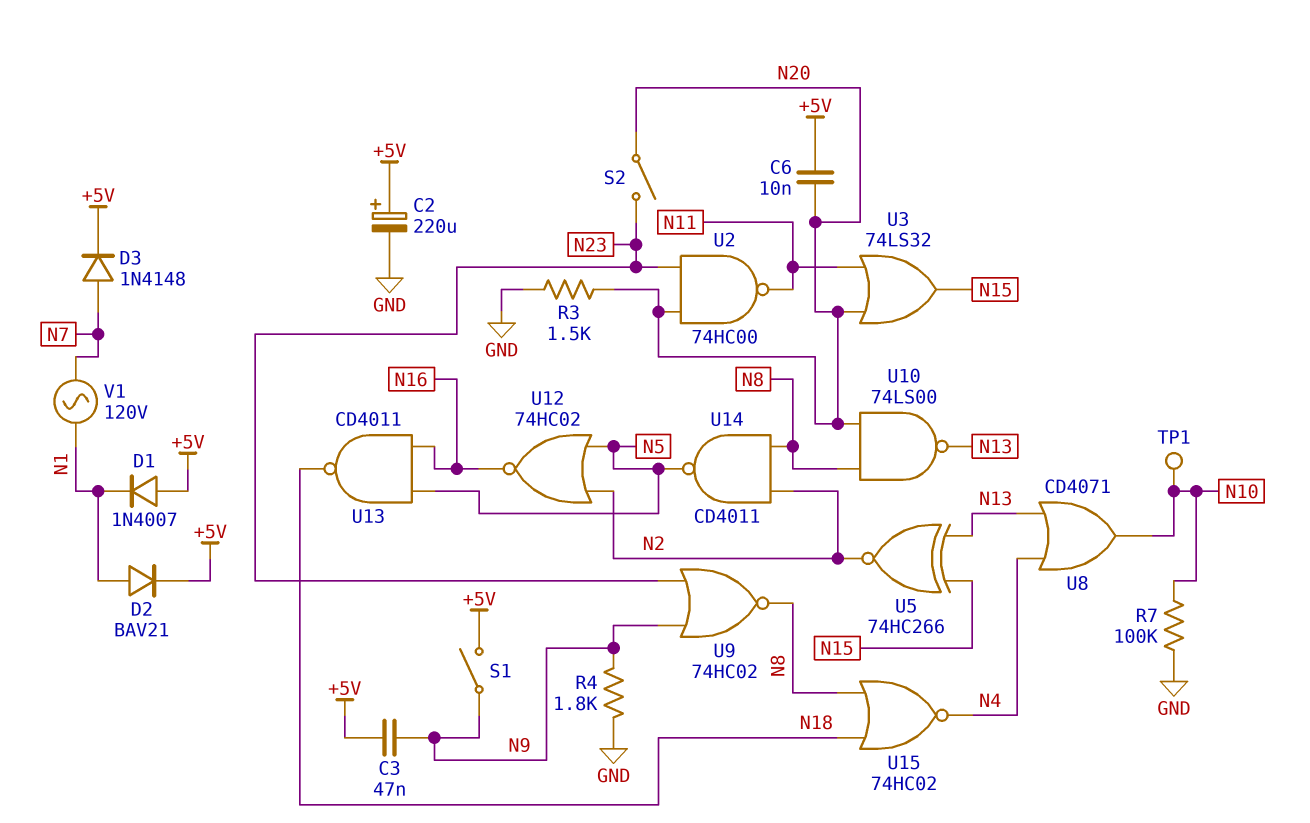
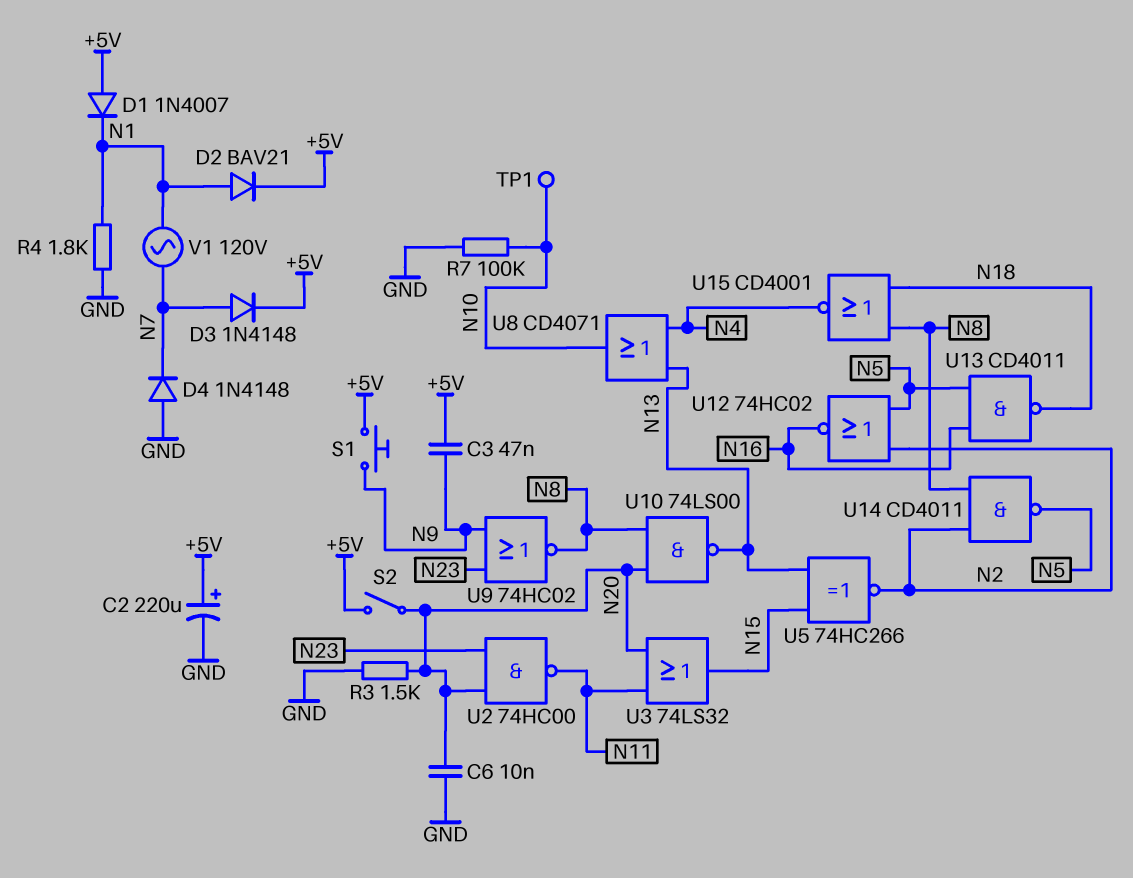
C6: 10nF (+5V, N20) -> 10nF (GND, N20)
D4: none -> diode 1N4148 (A GND, K N7)
R4: 1.8k (GND, N9) -> 1.8k (GND, N1)
S1: switch (+5V, N9) -> button (+5V, N9)
S2: switch (N20, N23) -> switch (+5V, N20)
U15: NOR 74HC02 (in N8, in N18, out N4) -> NOR CD4001 (in N8, in N18, out N4)

